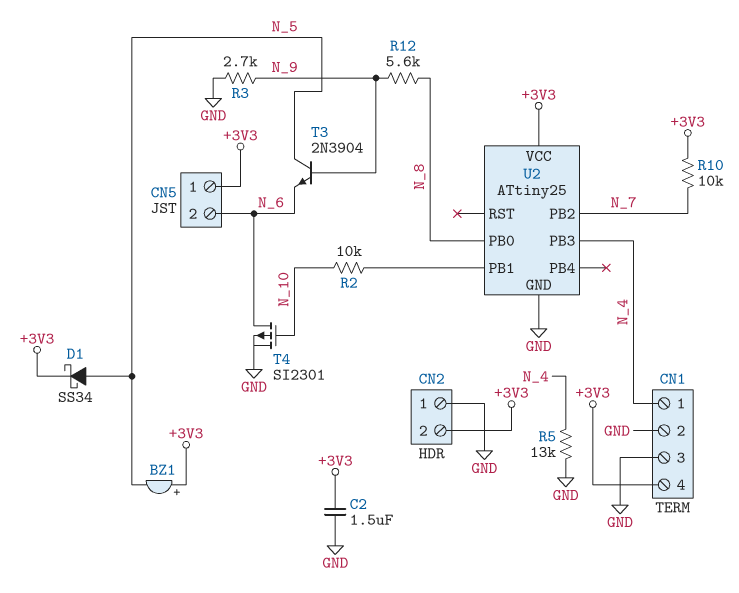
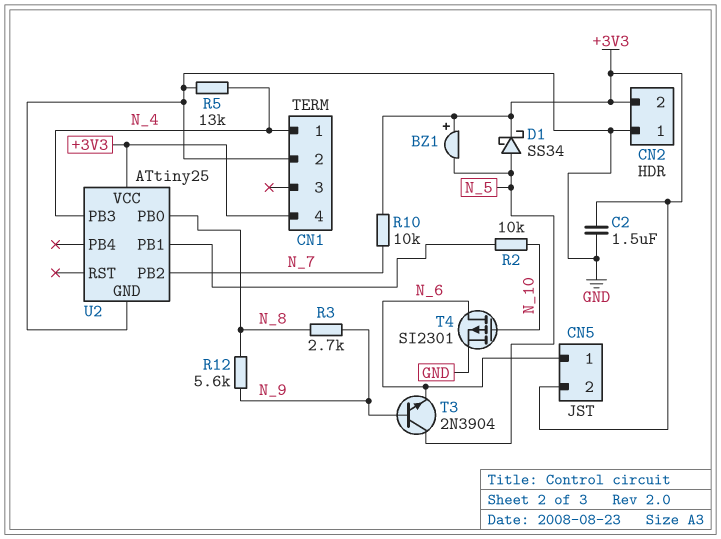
CN1 pin 3: GND -> none
CN5 pin 1: +3V3 -> N_6
CN5 pin 2: N_6 -> +3V3
R3: 2.7k (GND, N_9) -> 2.7k (N_8, N_9)

